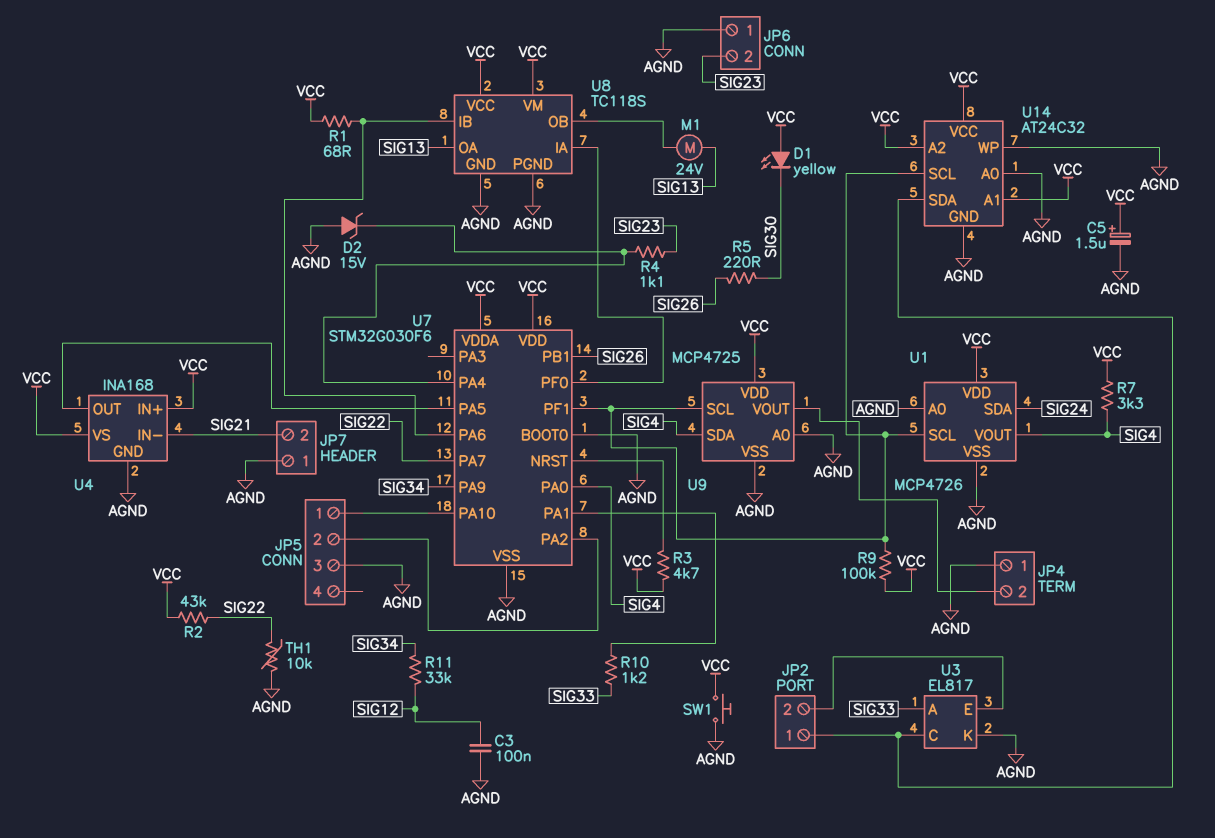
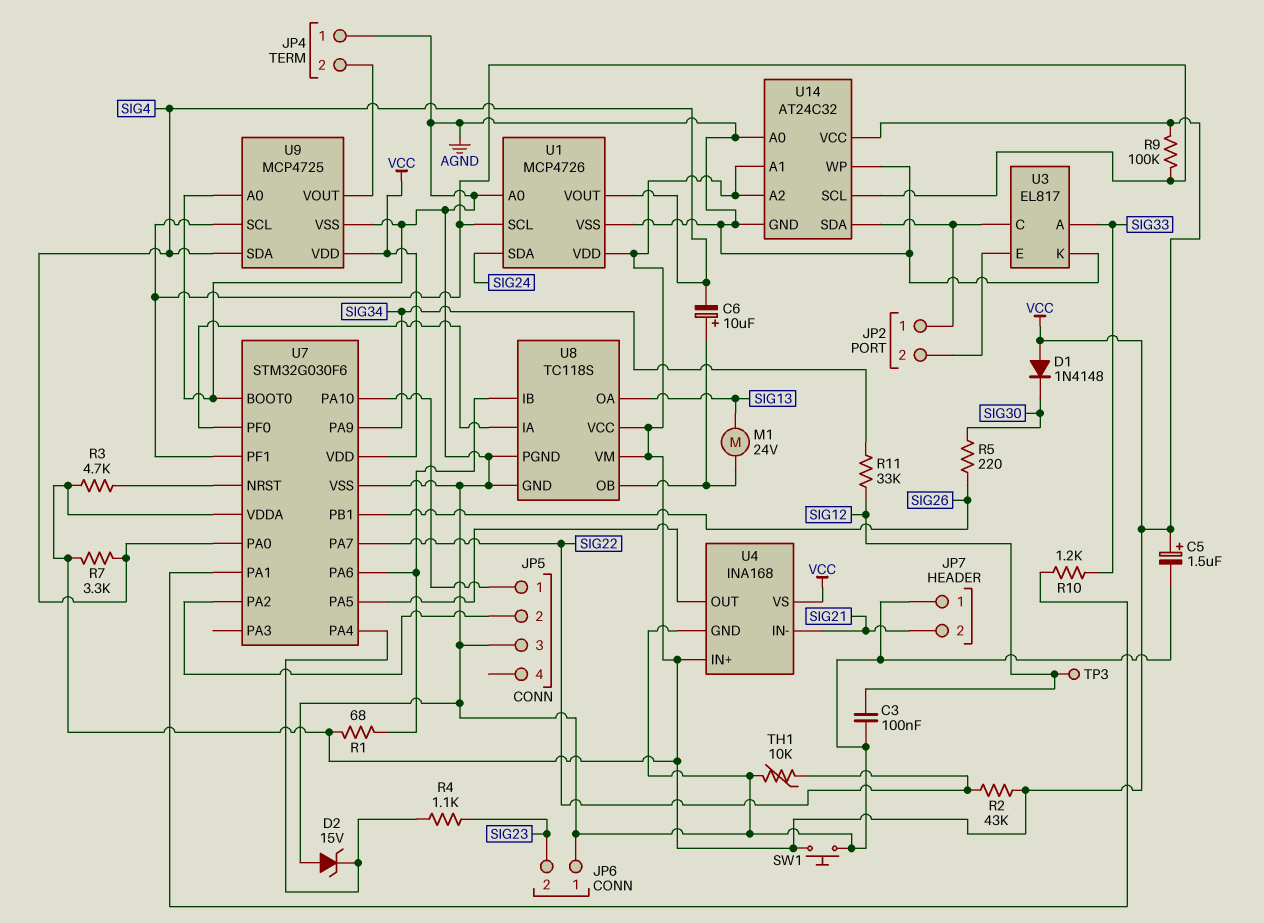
C6: none -> 10uF (plus U8/OB, minus SIG4)
D1: LED yellow (A VCC, K SIG30) -> diode 1N4148 (A VCC, K SIG30)
TP3: none -> test point (SIG12)

